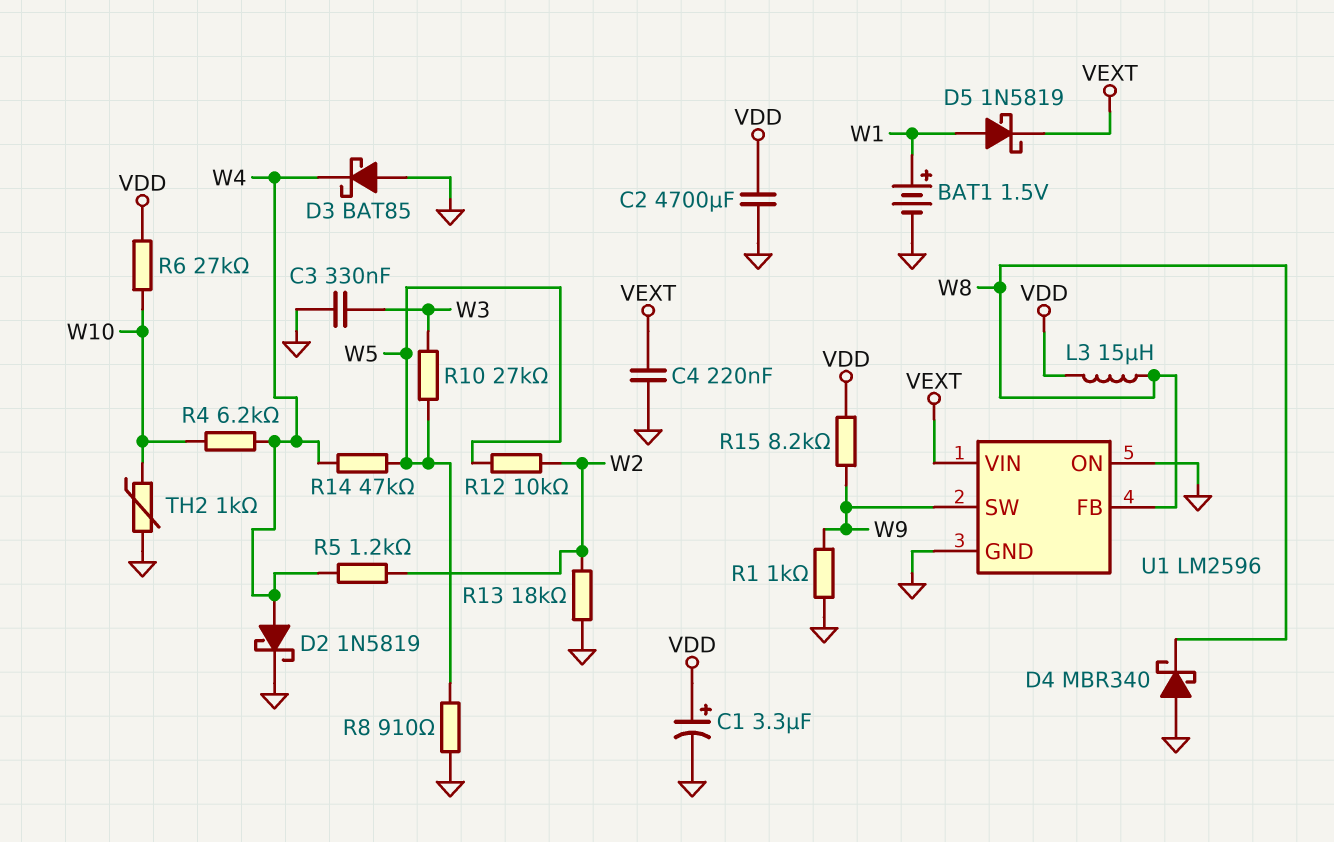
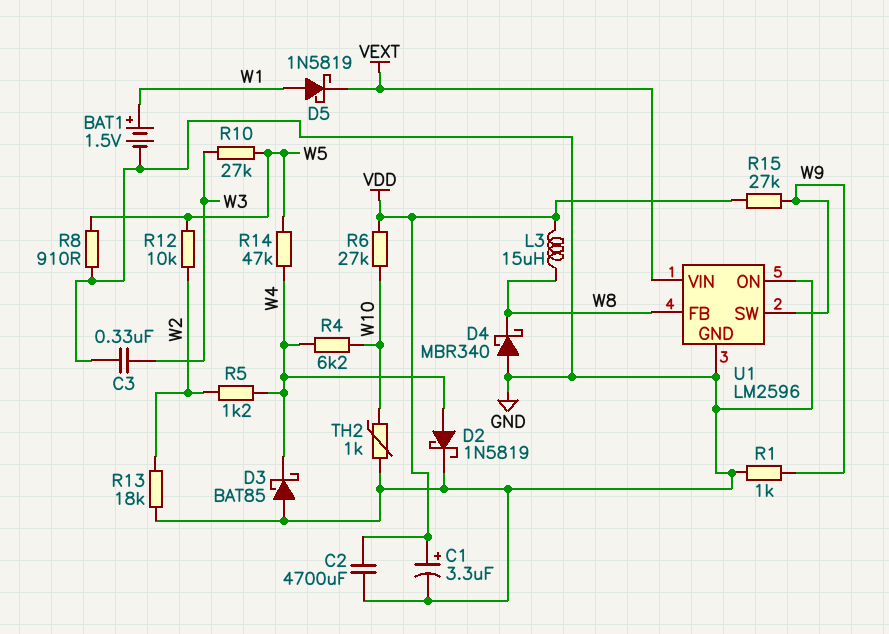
C4: 220nF (GND, VEXT) -> none
R15: 8.2k (VDD, W9) -> 27k (VDD, W9)

